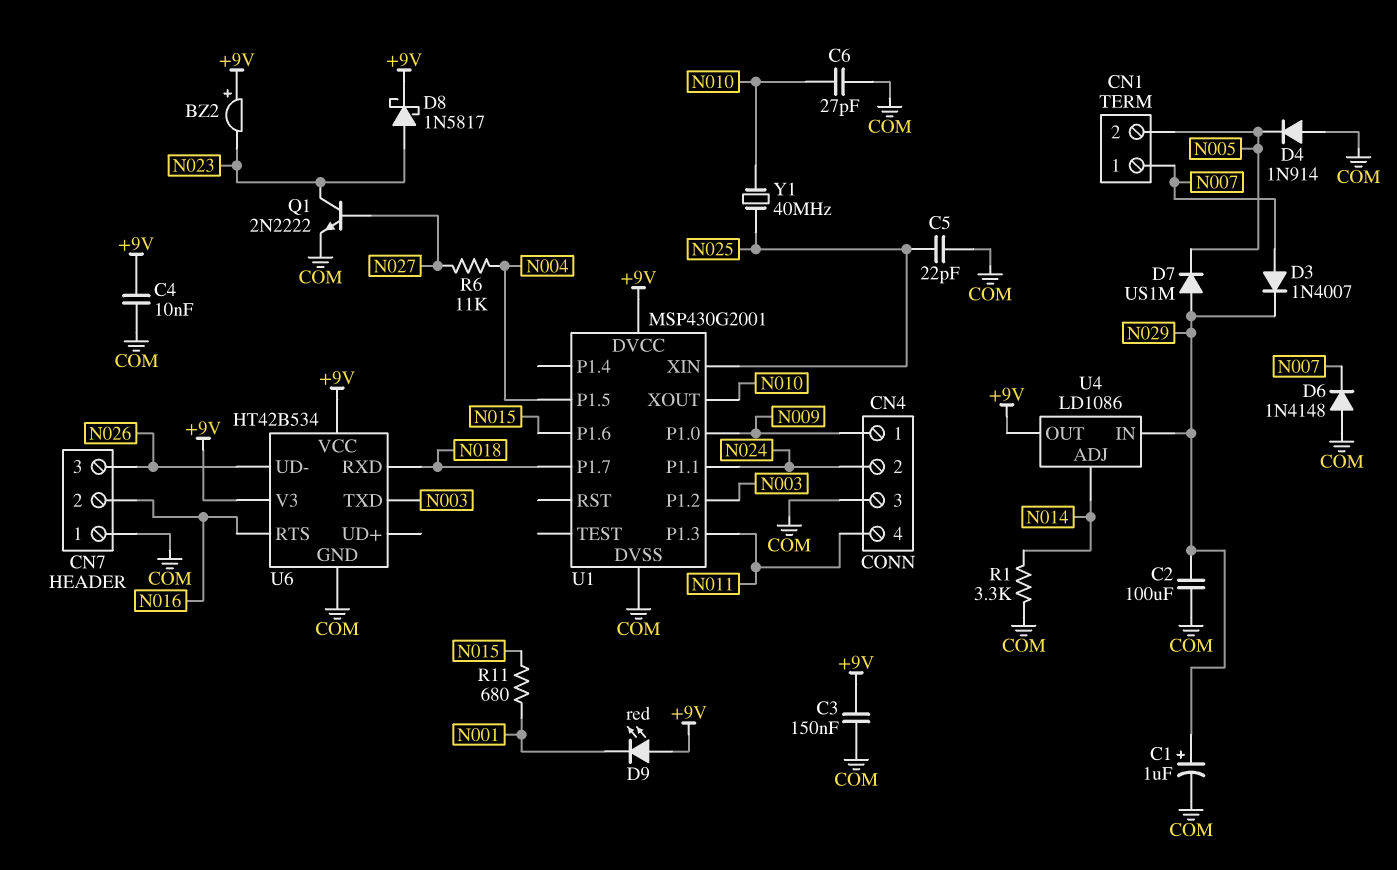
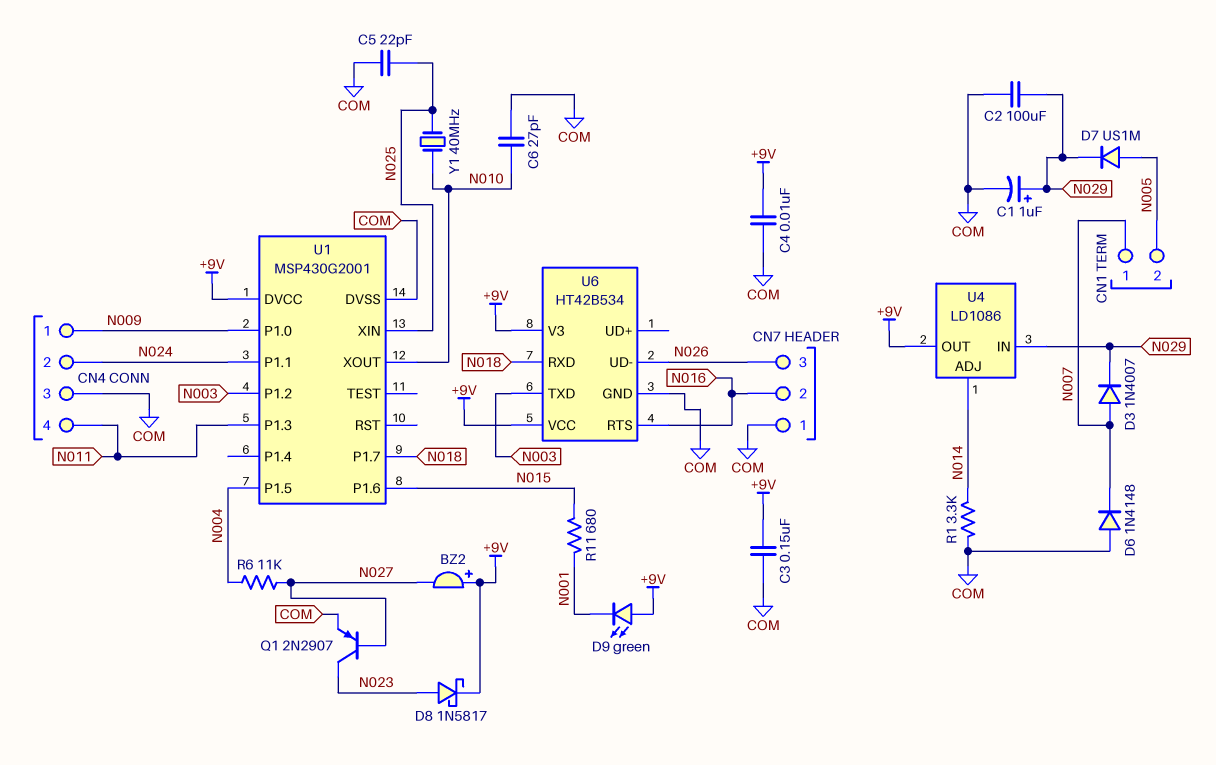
BZ2: buzzer (plus +9V, minus N023) -> buzzer (plus +9V, minus N027)
D4: diode 1N914 (A COM, K N005) -> none
D7: diode US1M (A N029, K N005) -> diode US1M (A N005, K N029)
D9: LED red (A +9V, K N001) -> LED green (A +9V, K N001)
Q1: NPN 2N2222 (B N027, C N023, E COM) -> PNP 2N2907 (B N027, C N023, E COM)

